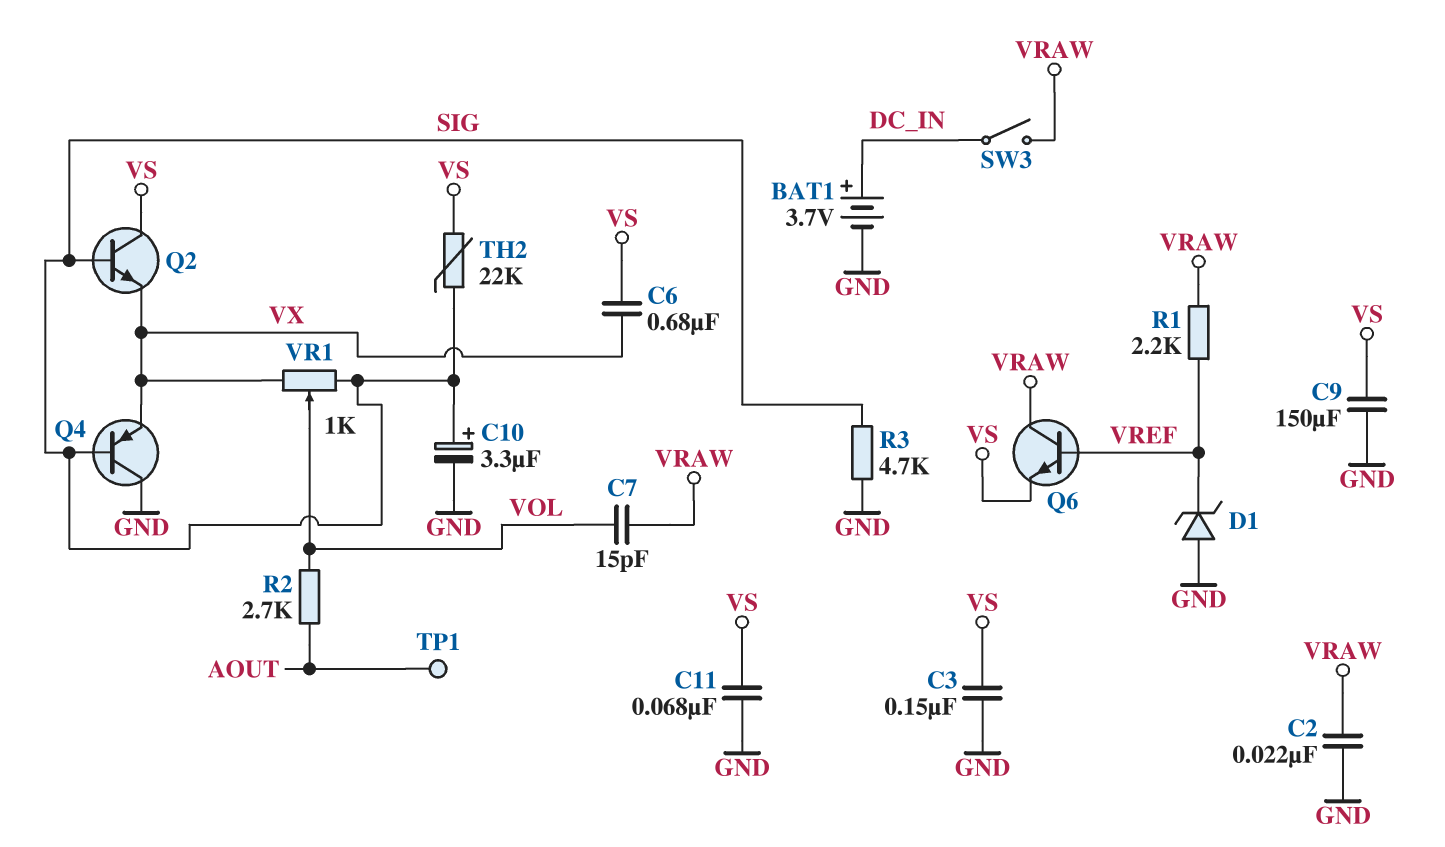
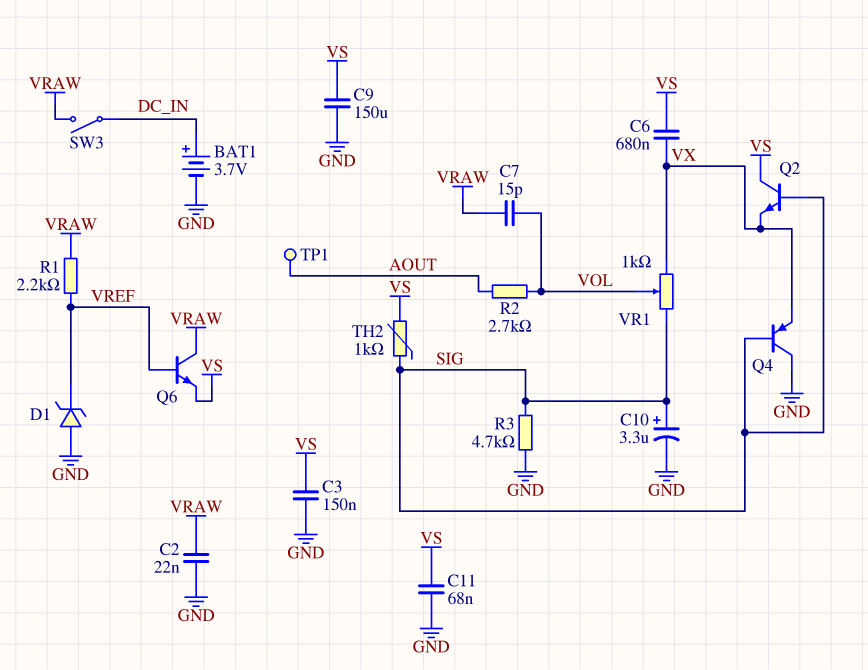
TH2: 22k (SIG, VS) -> 1k (SIG, VS)

